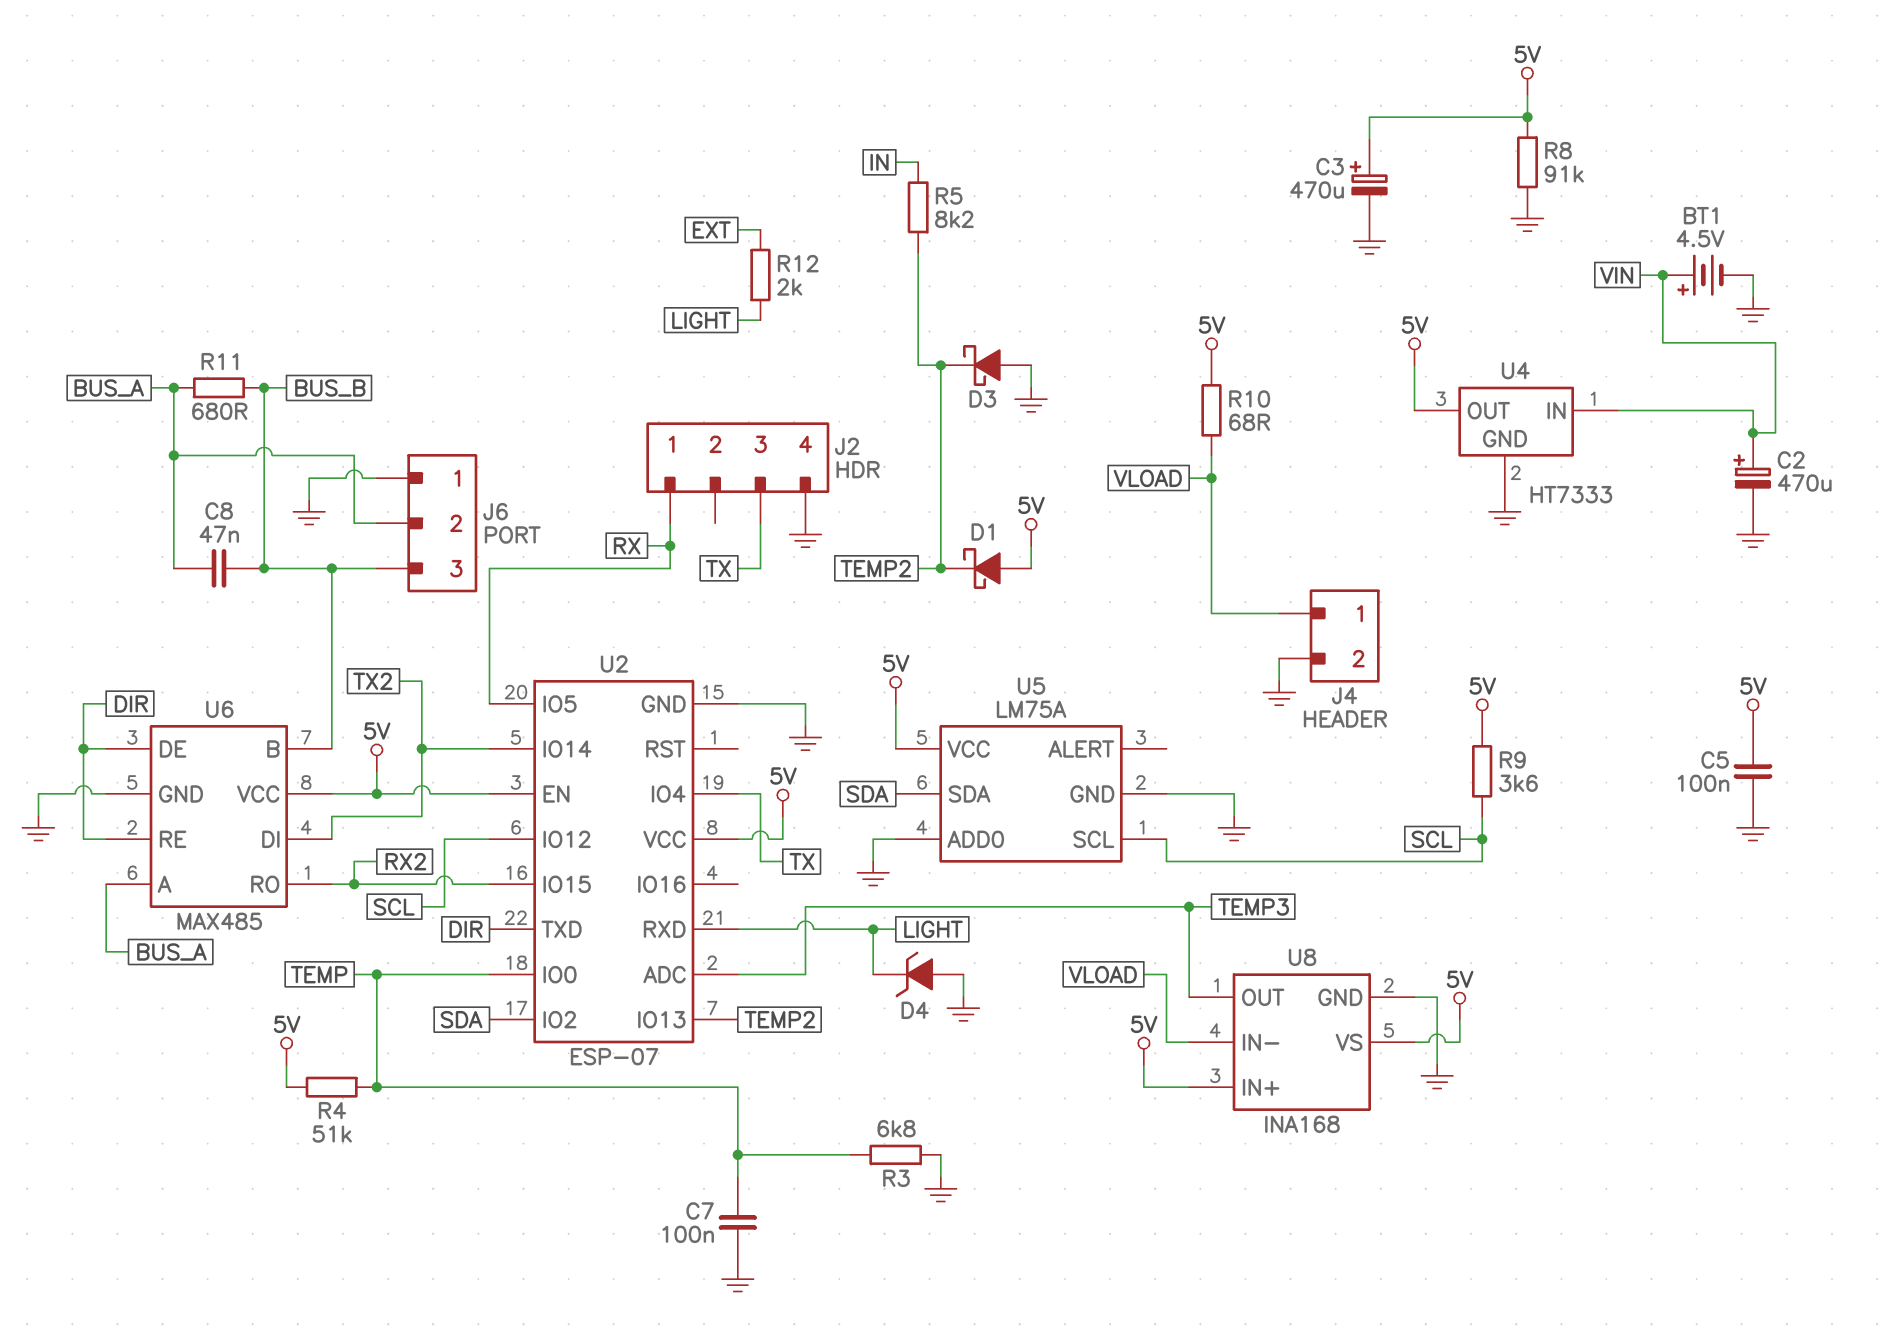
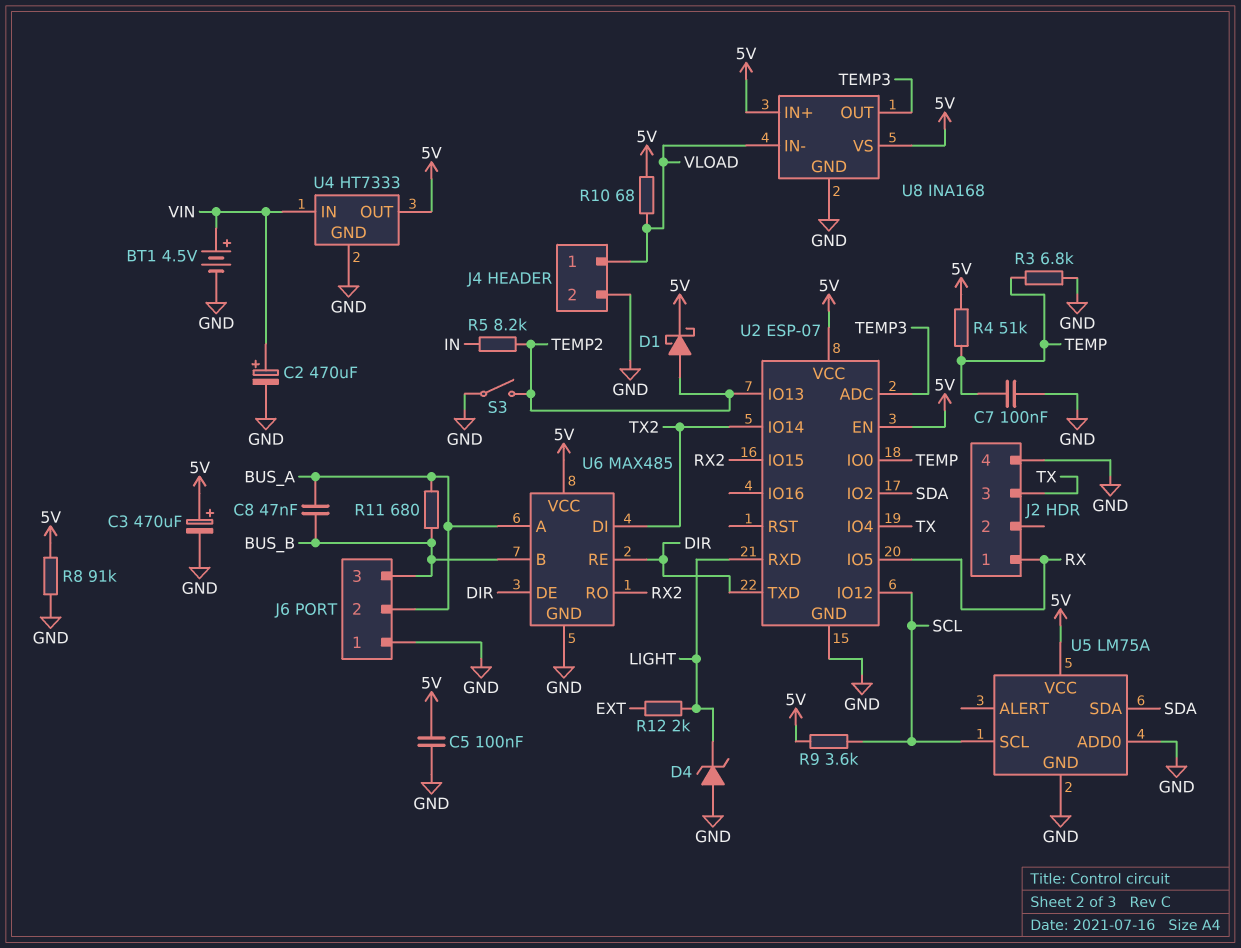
D1: schottky (A 5V, K TEMP2) -> schottky (A TEMP2, K 5V)
D3: schottky (A GND, K TEMP2) -> none
S3: none -> switch (GND, TEMP2)

